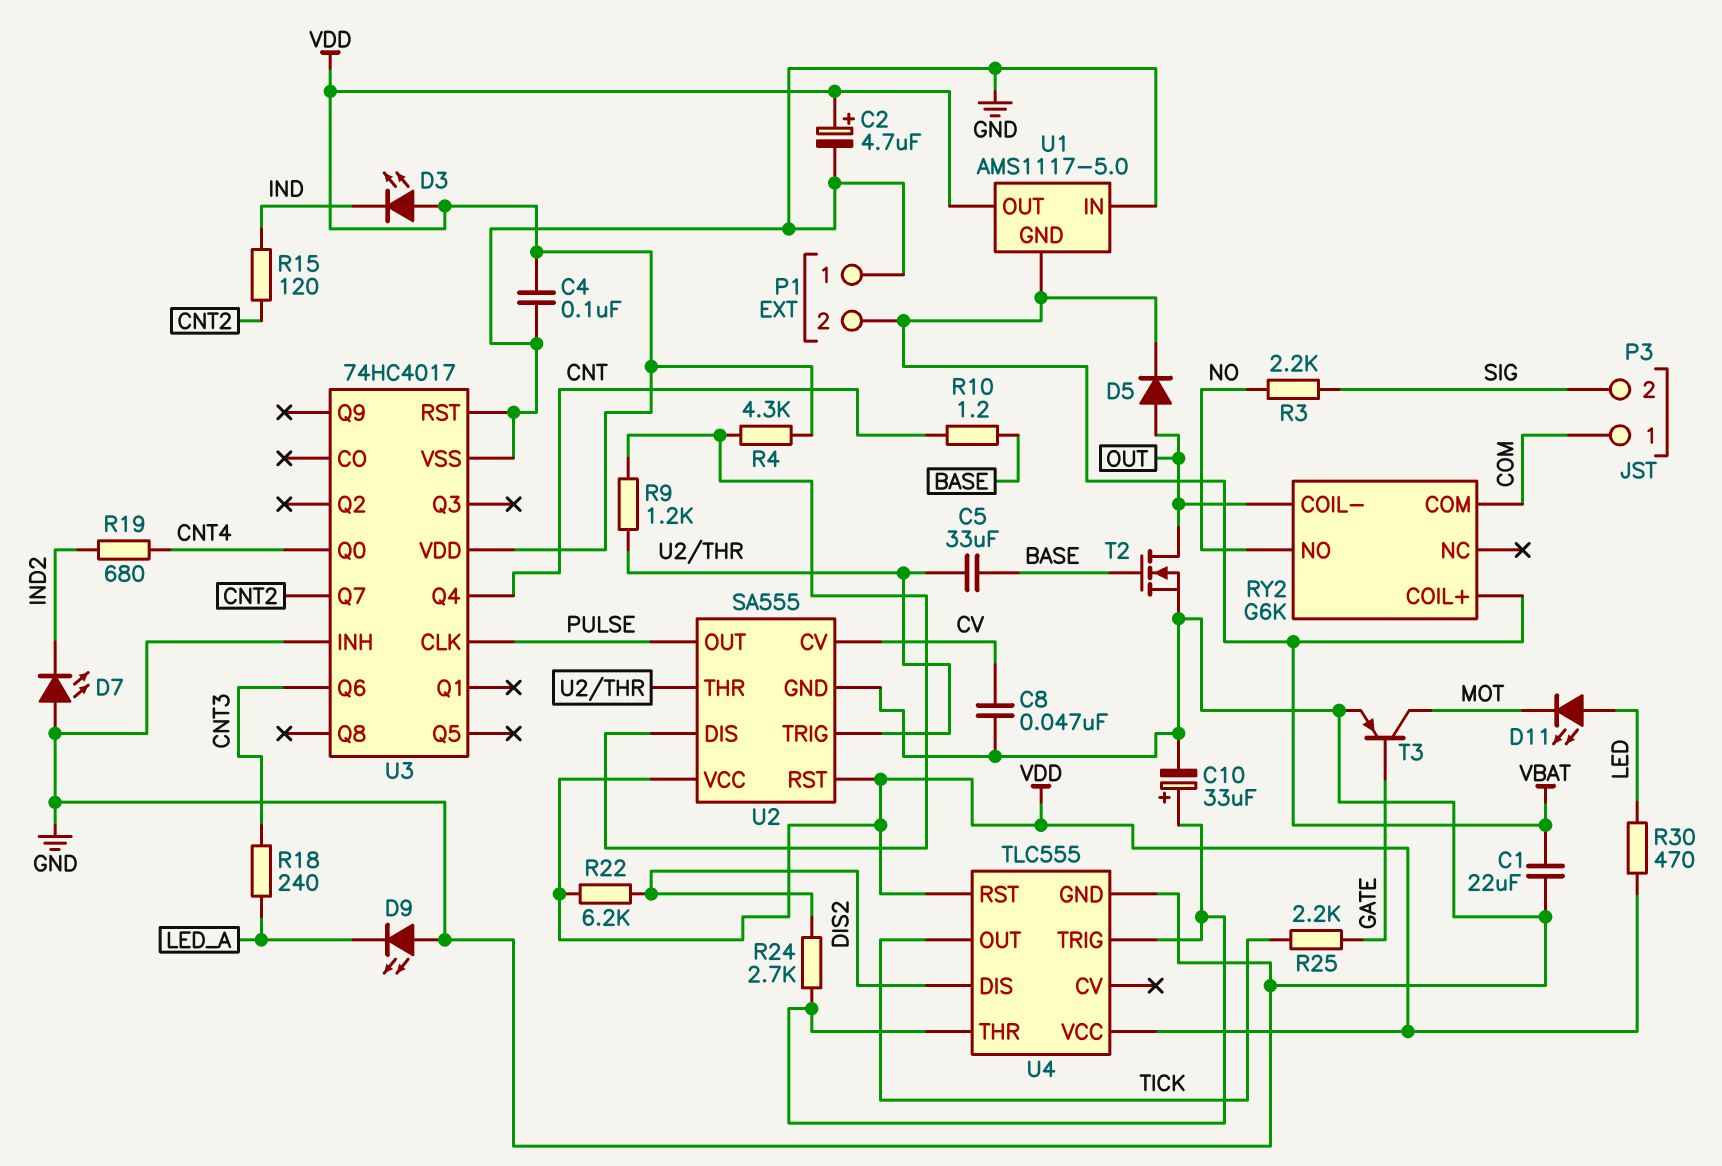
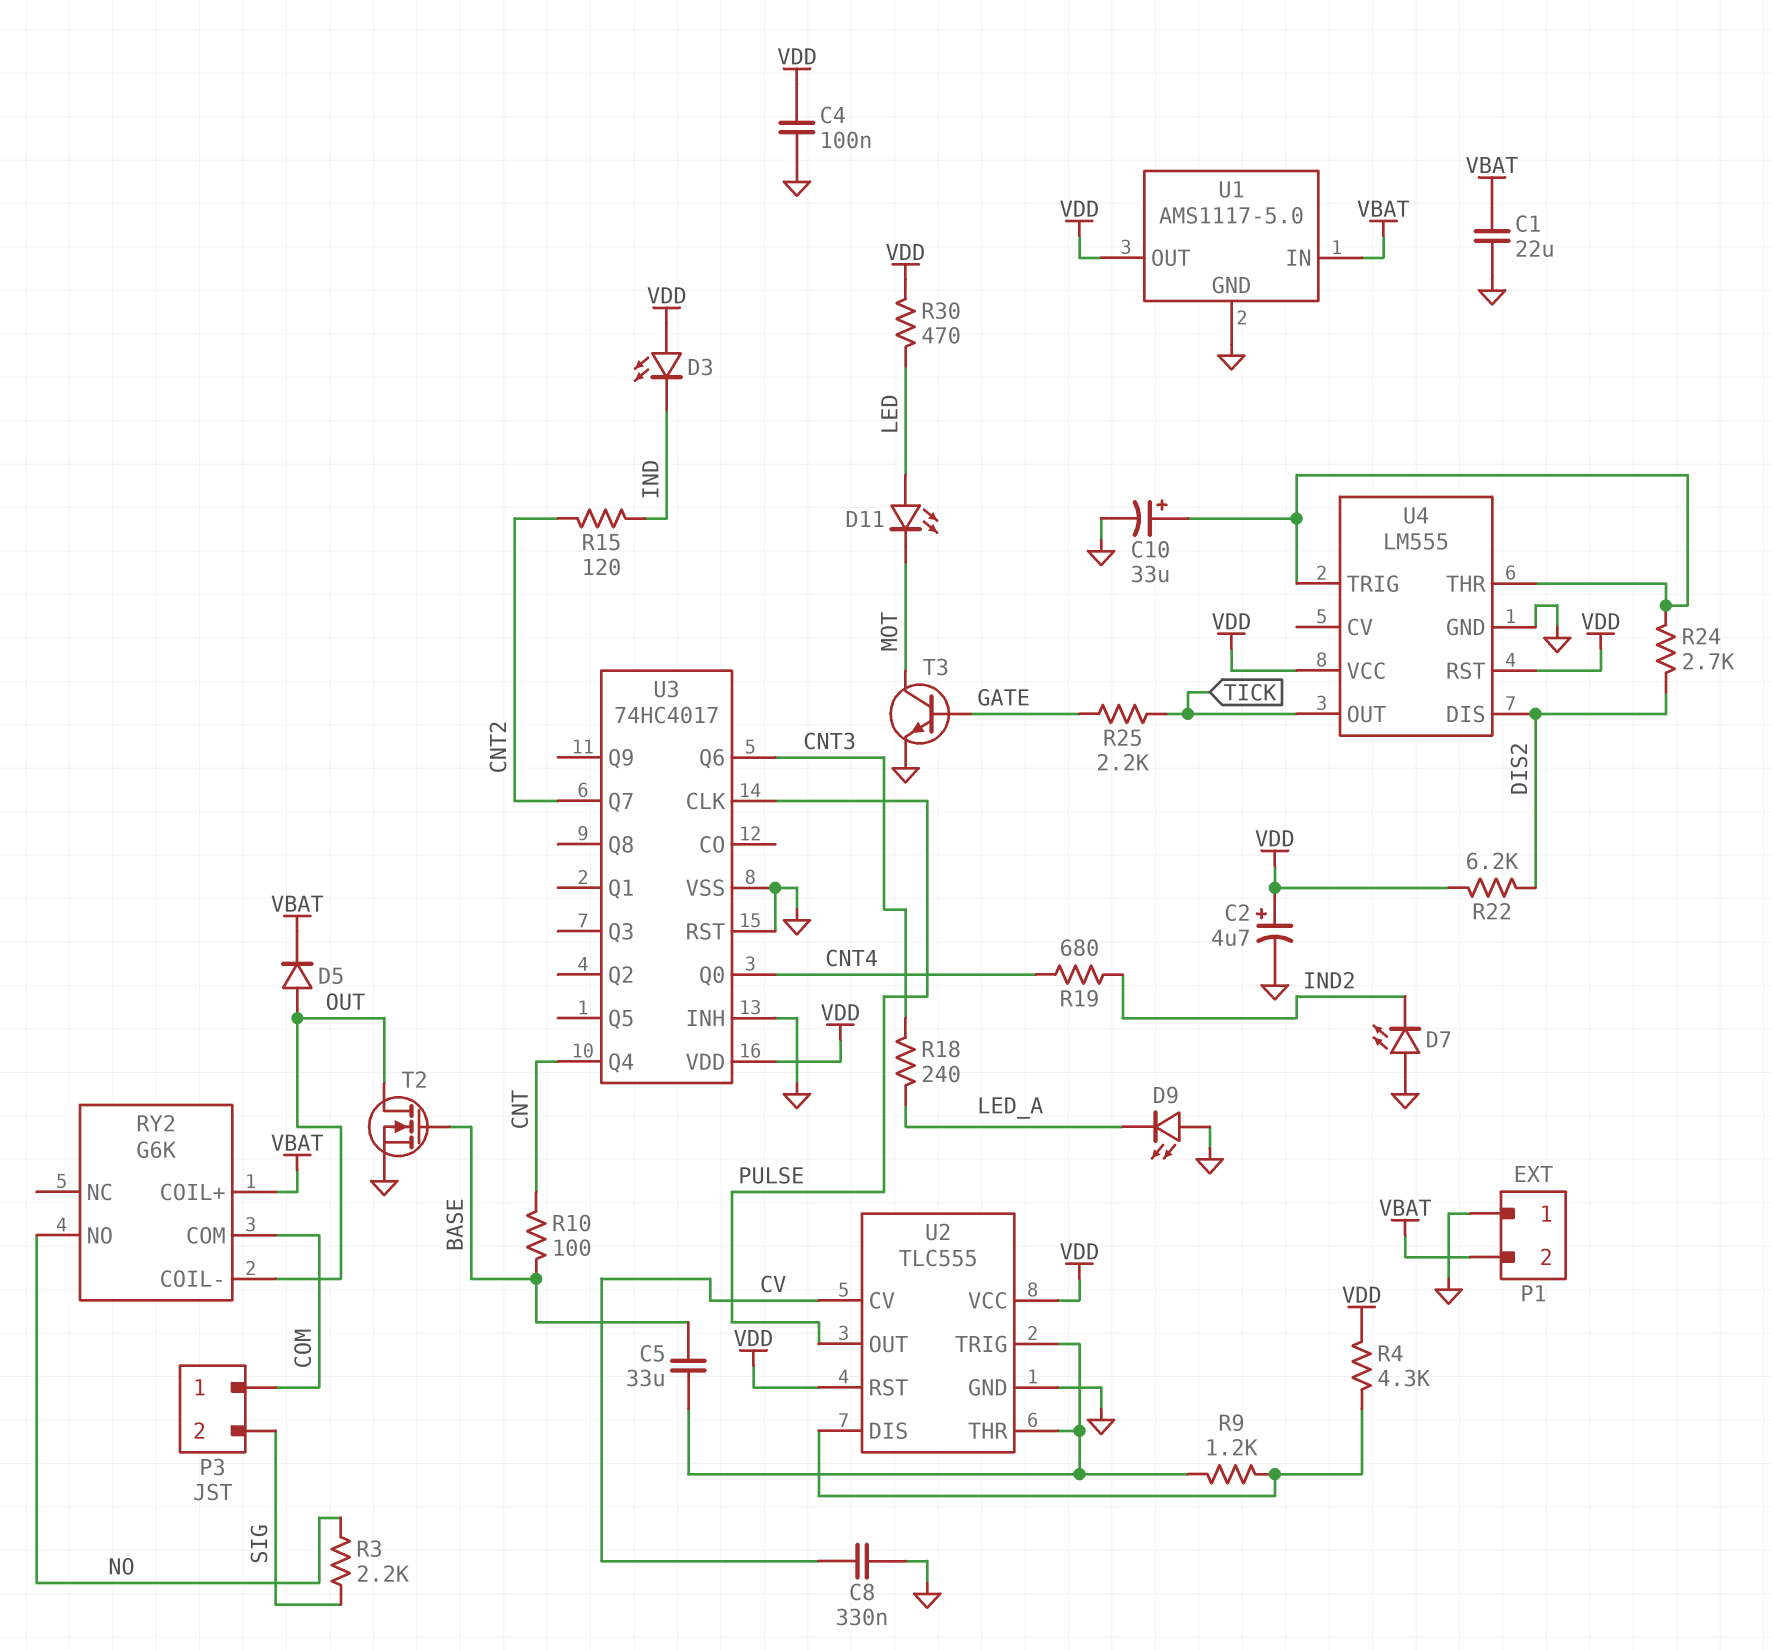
C8: 47nF (CV, GND) -> 330nF (CV, GND)
R10: 1.2 (BASE, CNT) -> 100 (BASE, CNT)
T3: PNP (B GATE, C MOT, E GND) -> NPN (B GATE, C MOT, E GND)
U1 pin GND: VBAT -> GND
U1 pin IN: GND -> VBAT
U2: SA555 -> TLC555
U4: TLC555 -> LM555

